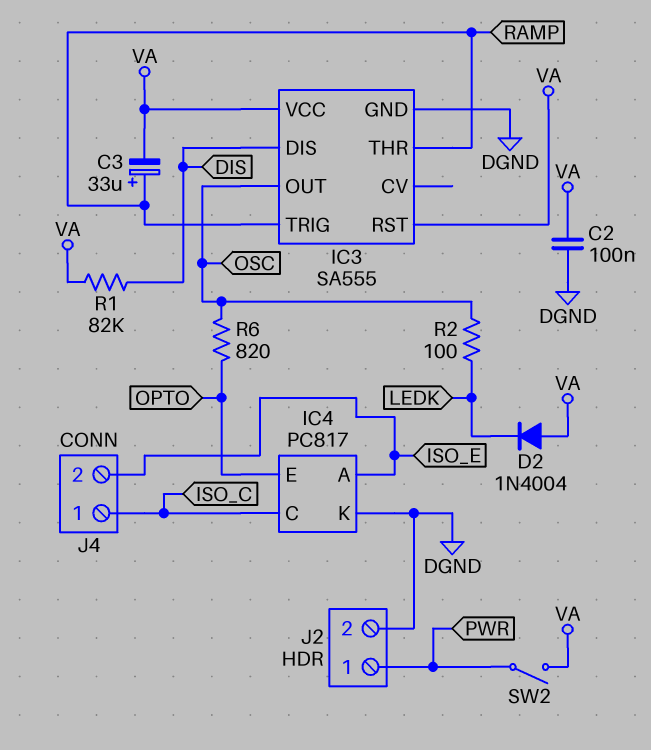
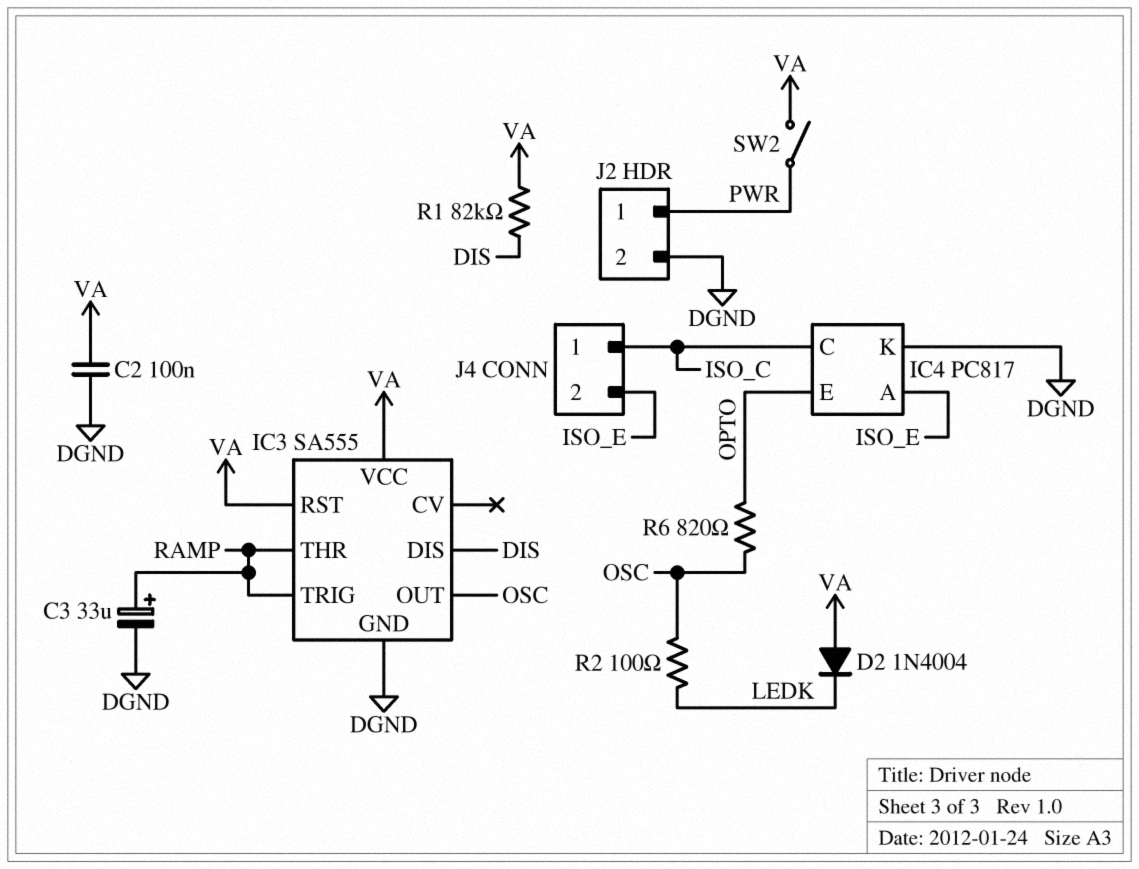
C3: 33uF (plus RAMP, minus VA) -> 33uF (plus RAMP, minus DGND)

